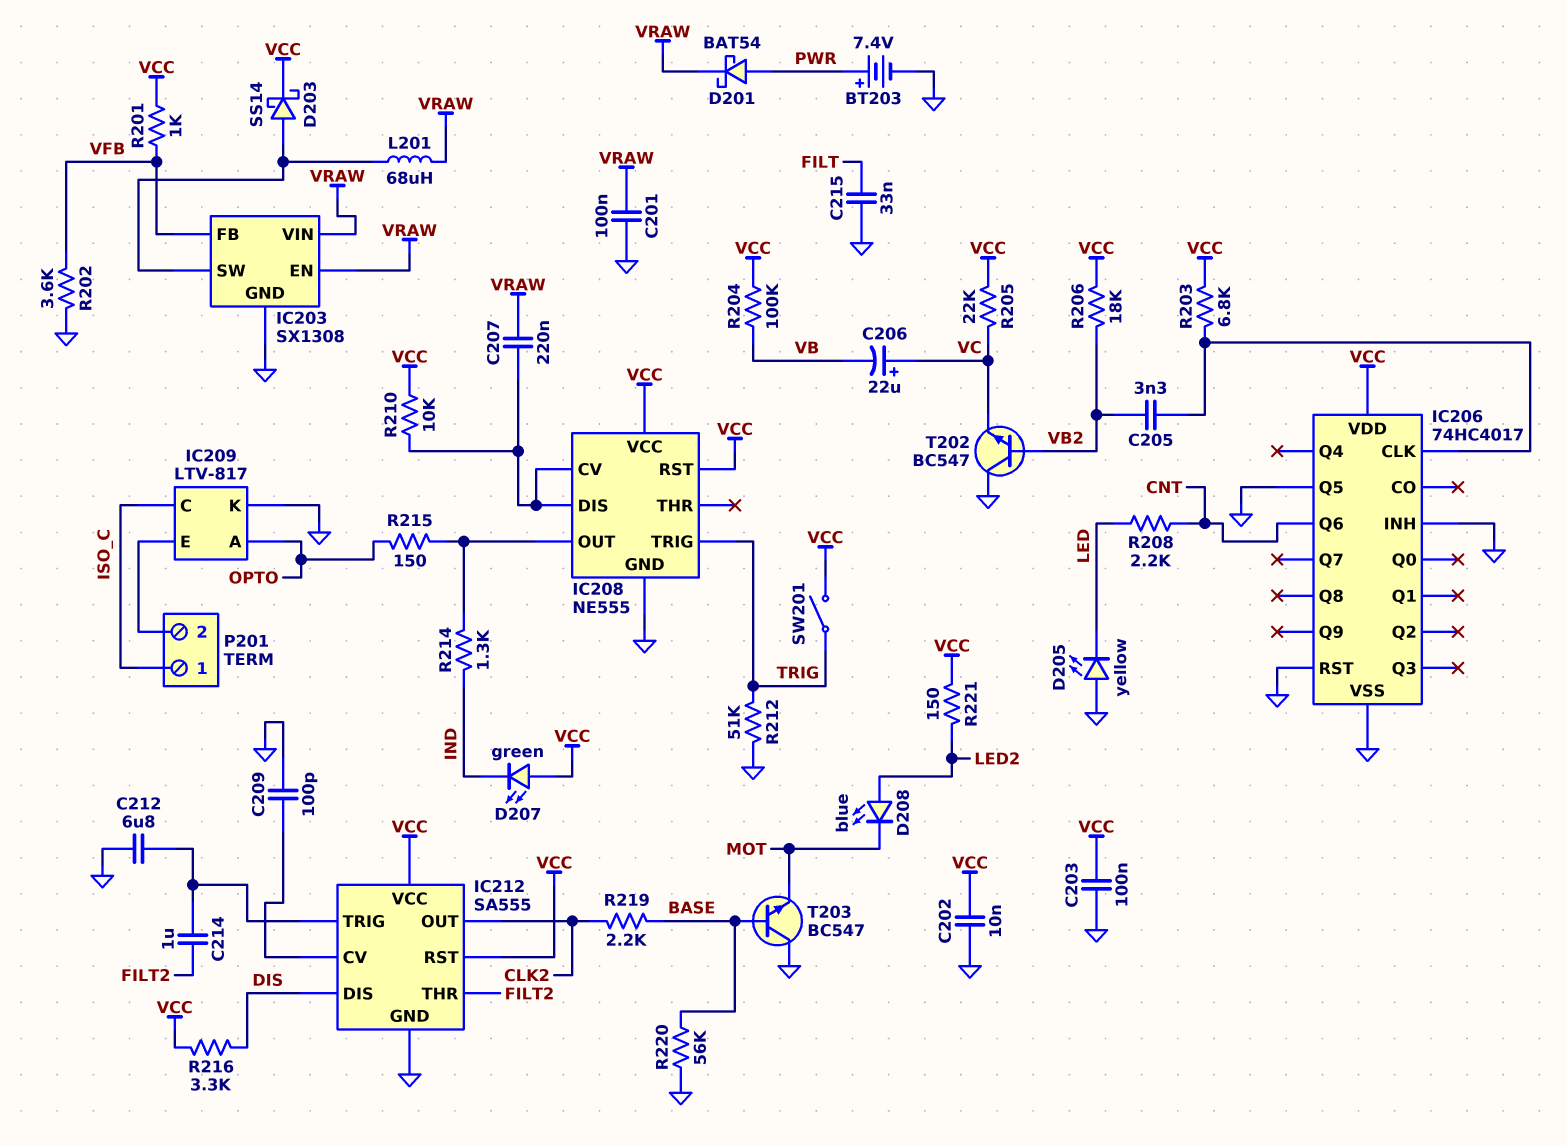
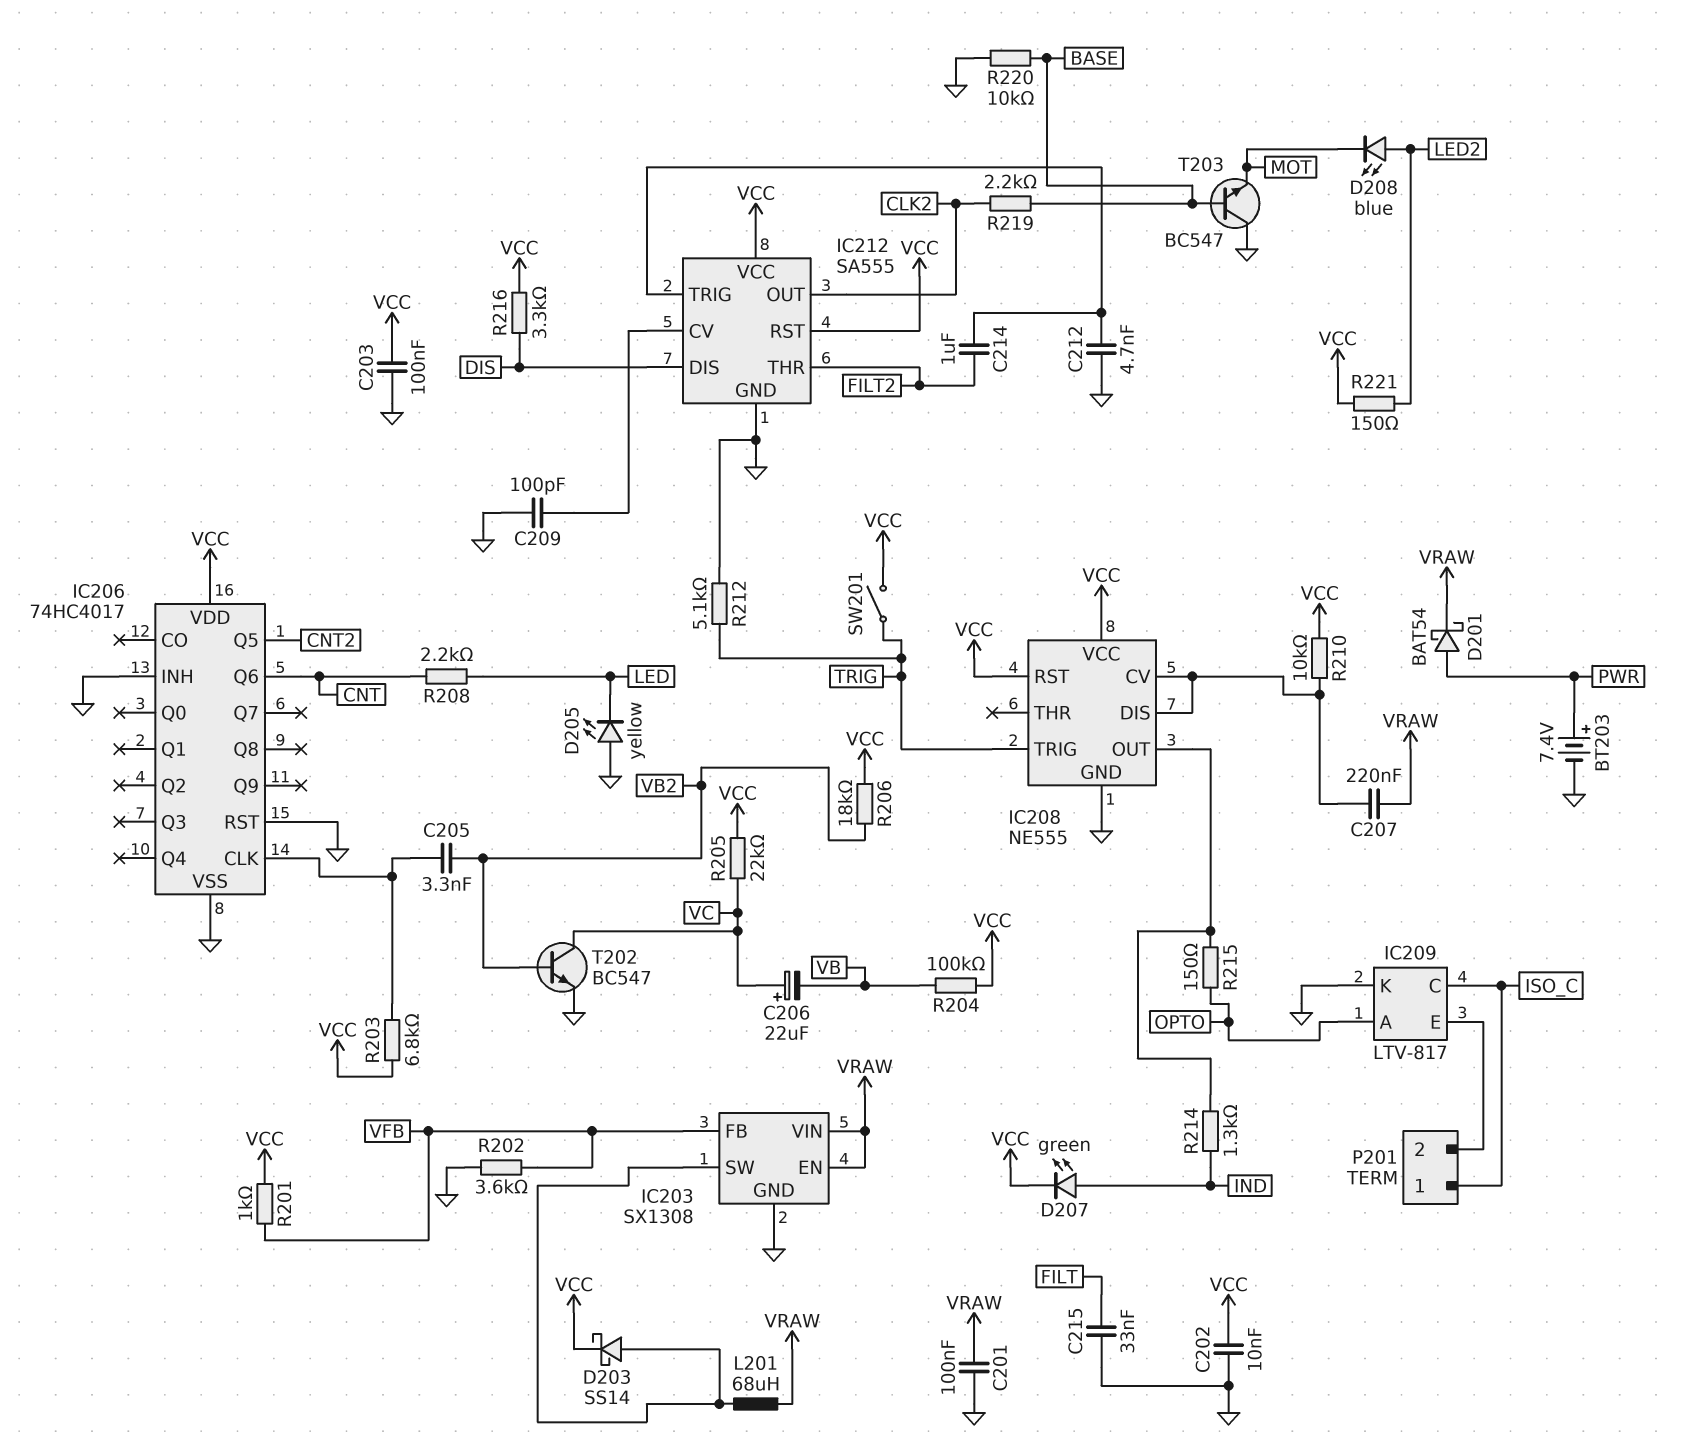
C212: 6.8uF (GND, IC212/TRIG) -> 4.7nF (GND, IC212/TRIG)
D207: LED green (A VCC, K IND) -> LED green (A IND, K VCC)
IC206 pin Q5: GND -> CNT2
R212: 51k (GND, TRIG) -> 5.1k (GND, TRIG)
R220: 56k (BASE, GND) -> 10k (BASE, GND)
T202: NPN BC547 (B VB2, C GND, E VC) -> NPN BC547 (B VB2, C VC, E GND)

